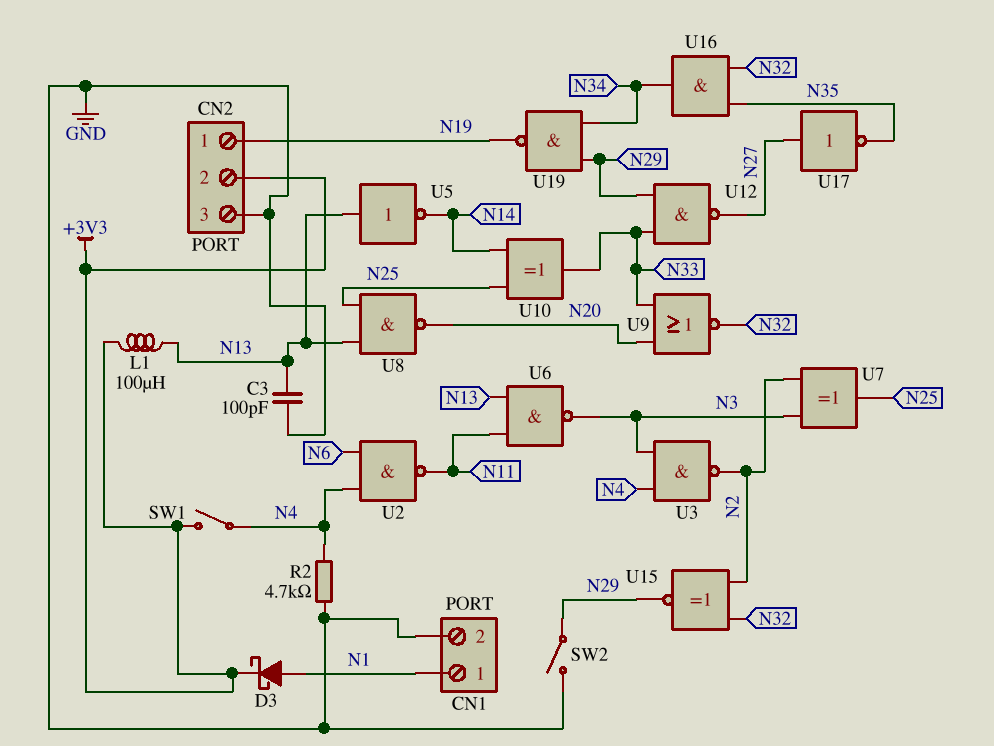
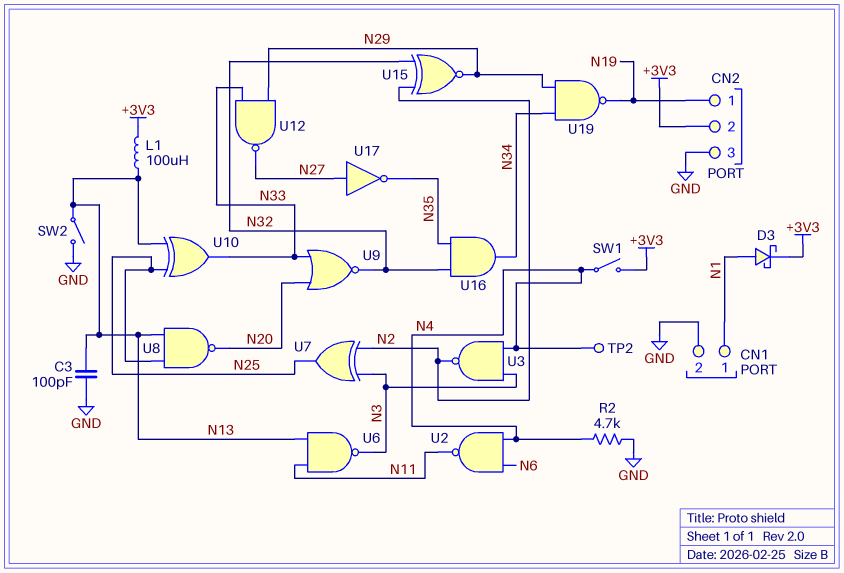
SW2: switch (GND, N29) -> switch (GND, N13)
TP2: none -> test point (N4)
U5: NOT (in N13, out N14) -> none
U10: XOR (in N14, in N25, out N33) -> XOR (in N13, in N25, out N33)

